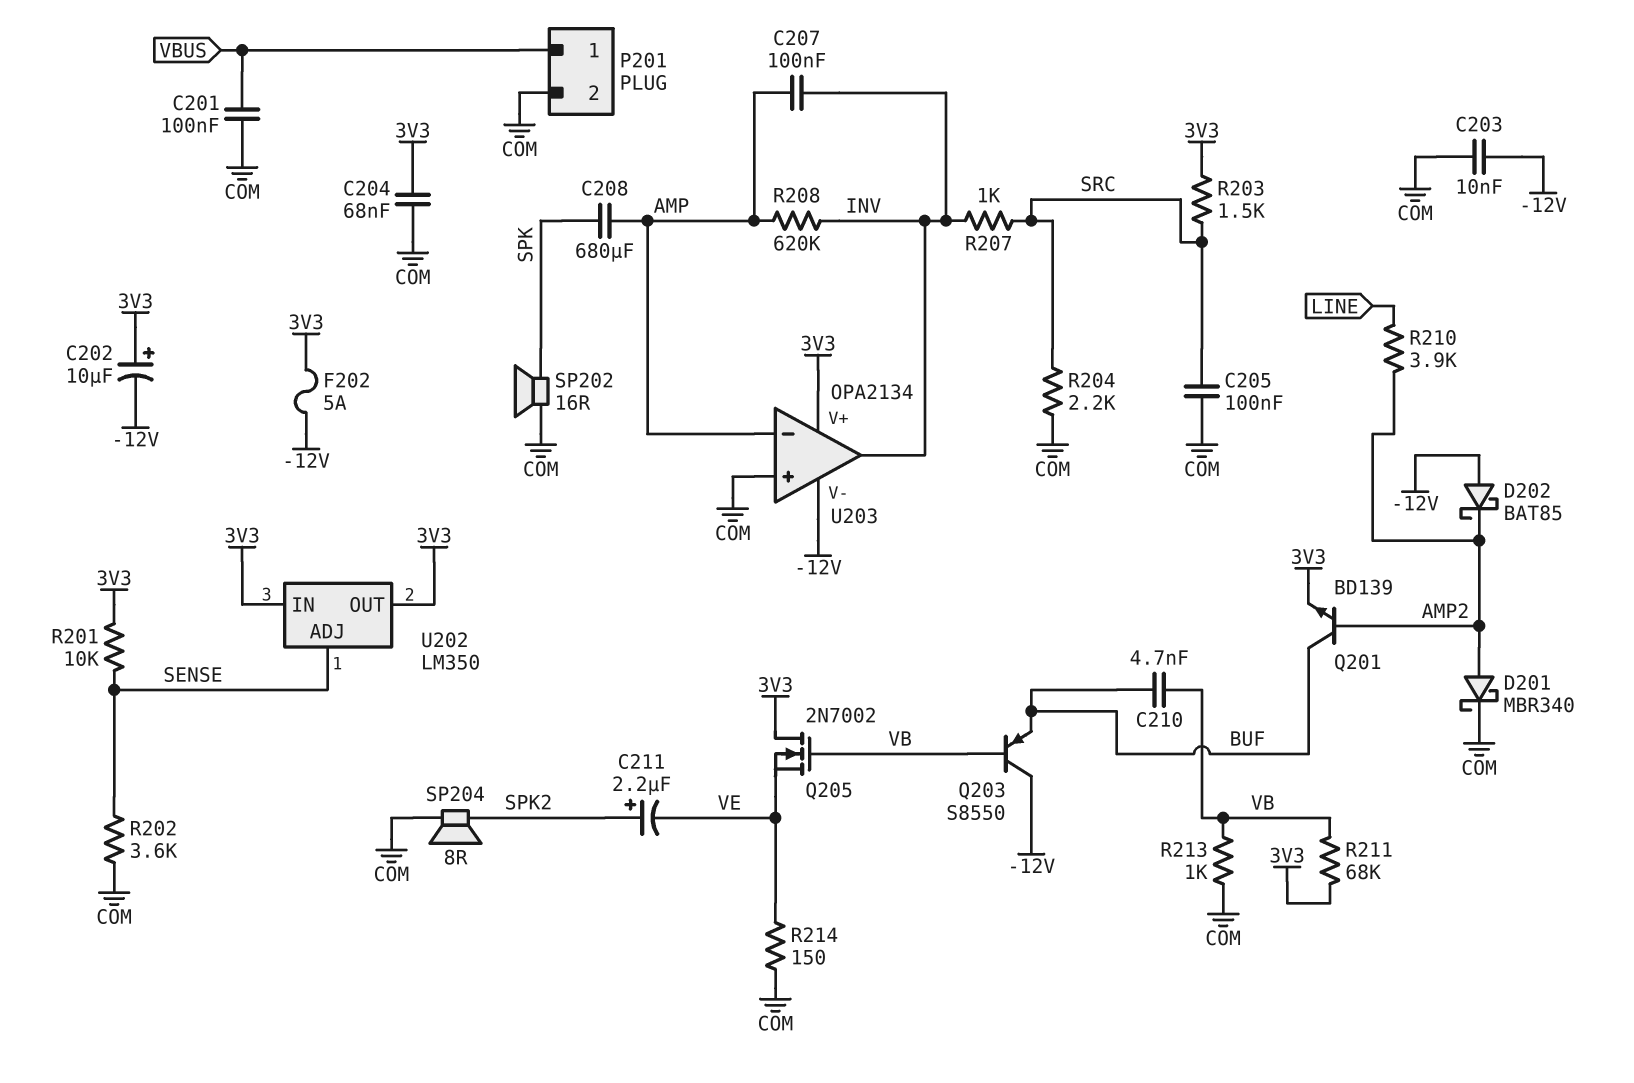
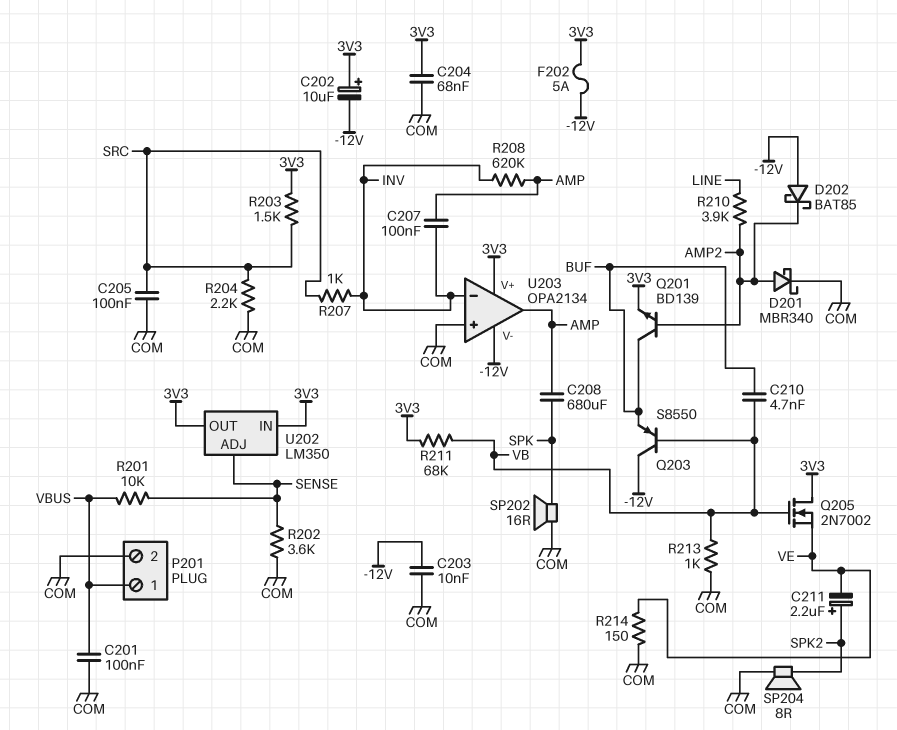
R201: 10k (3V3, SENSE) -> 10k (SENSE, VBUS)
U203 pin in-: AMP -> INV
U203 pin out: INV -> AMP

